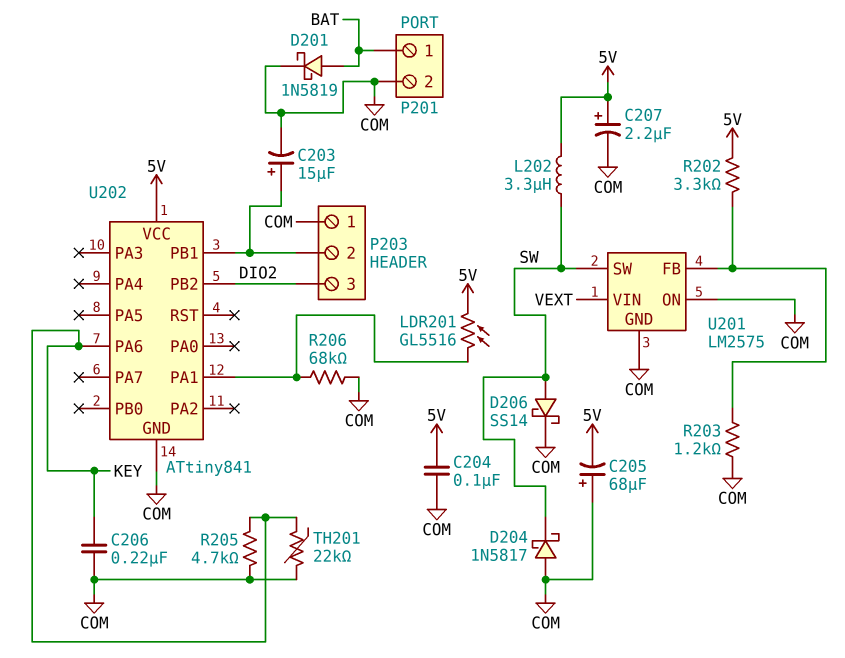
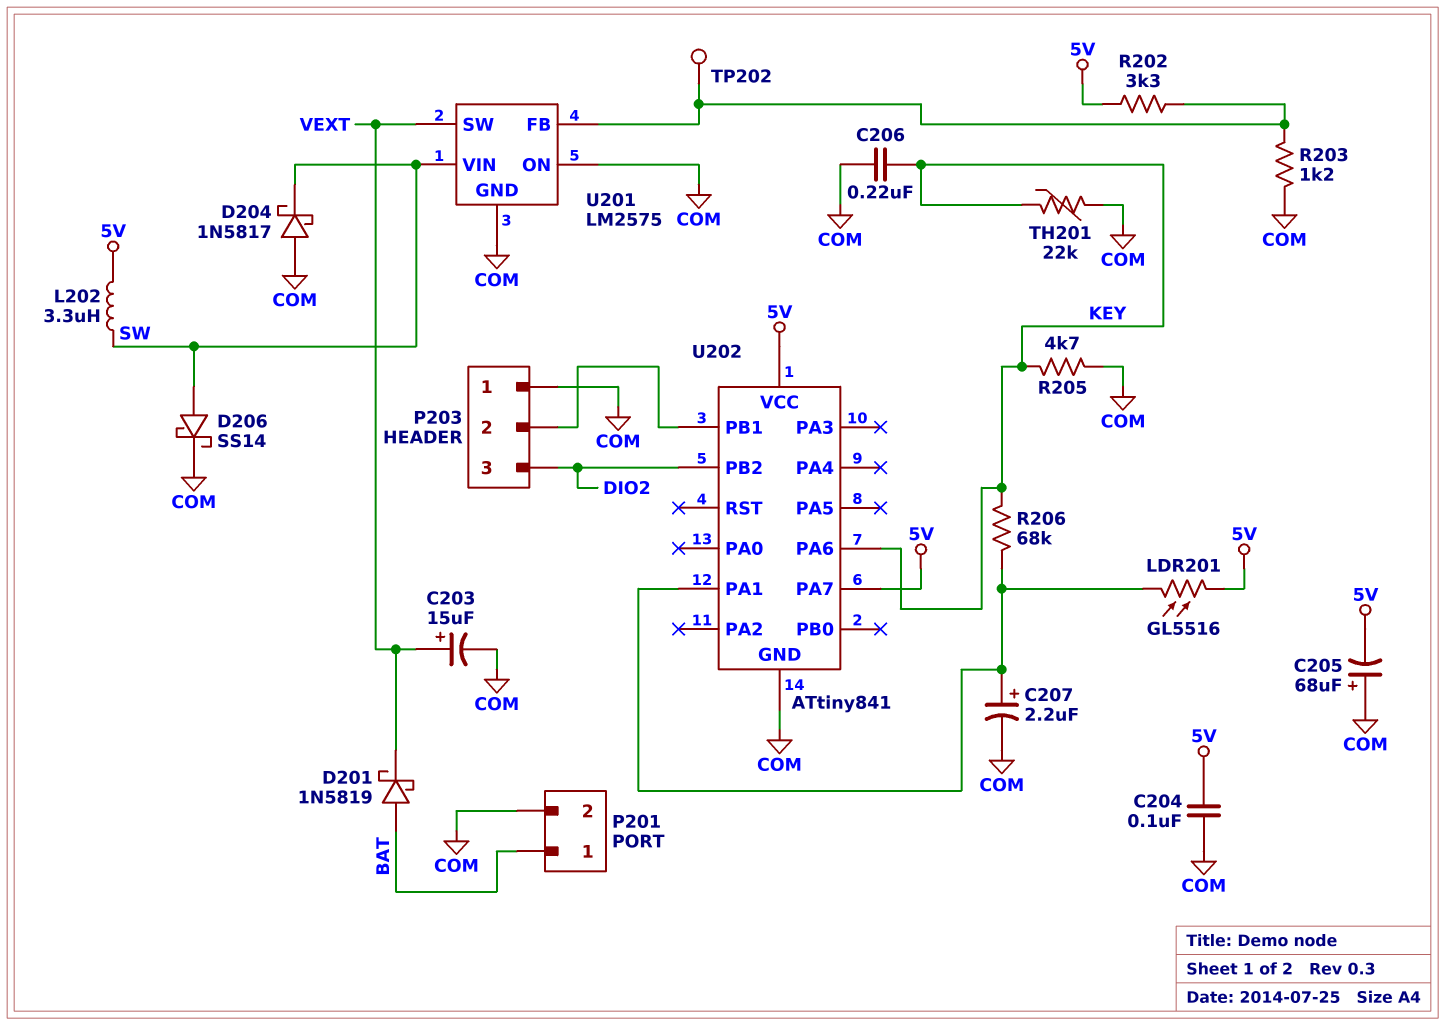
C203: 15uF (plus P203/2, minus COM) -> 15uF (plus VEXT, minus COM)
C207: 2.2uF (plus 5V, minus COM) -> 2.2uF (plus U202/PA1, minus COM)
D201: schottky 1N5819 (A BAT, K COM) -> schottky 1N5819 (A BAT, K VEXT)
R206: 68k (COM, U202/PA1) -> 68k (KEY, U202/PA1)
TP202: none -> test point (U201/FB)
U201 pin SW: SW -> VEXT
U201 pin VIN: VEXT -> SW
U202 pin PA7: none -> 5V

